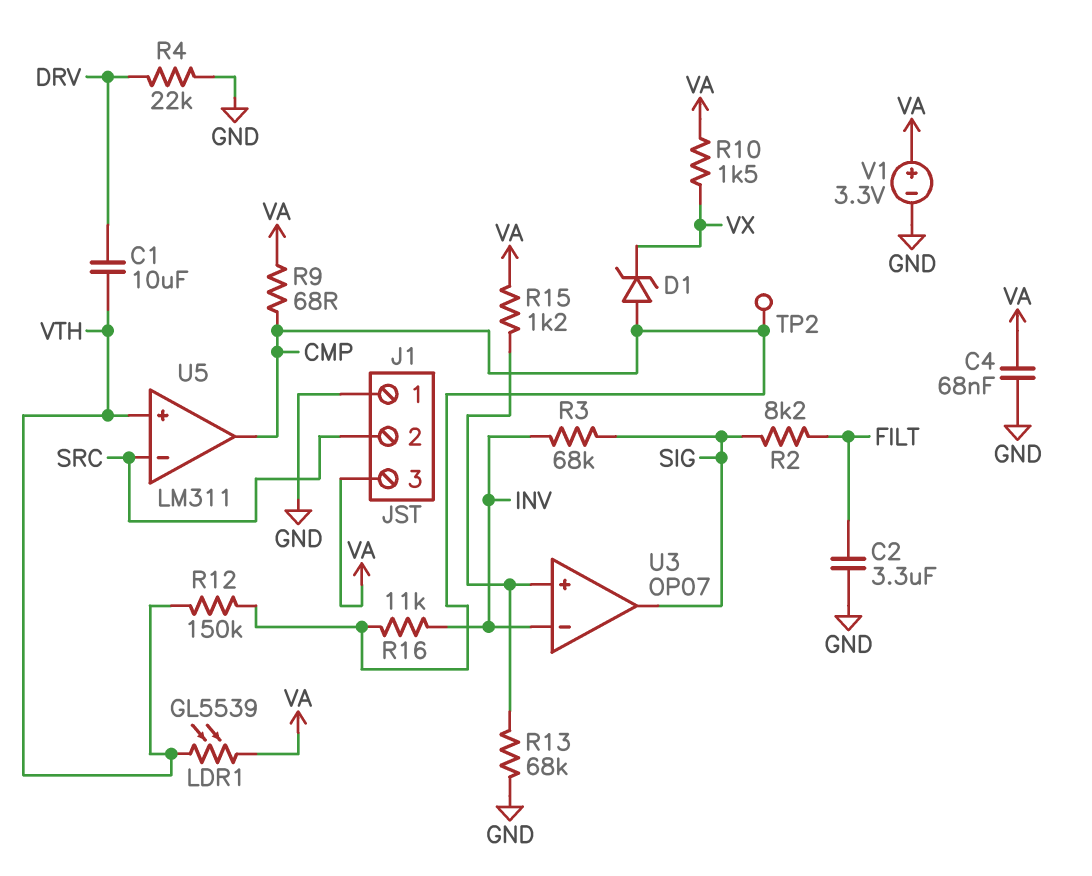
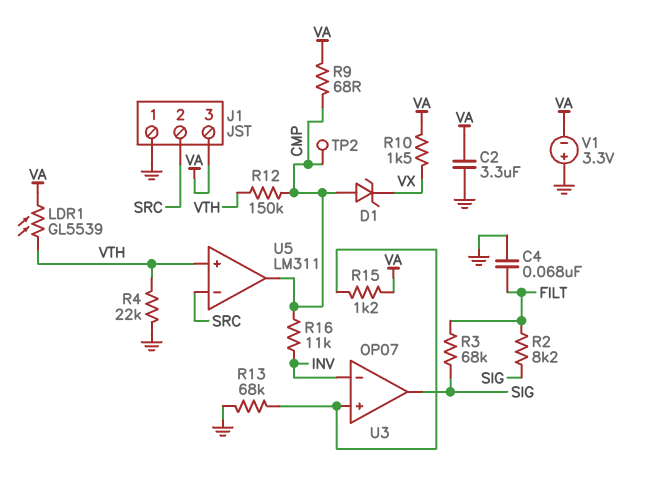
C1: 10uF (DRV, VTH) -> none
C2: 3.3uF (FILT, GND) -> 3.3uF (GND, VA)
C4: 68nF (GND, VA) -> 68nF (FILT, GND)
R3: 68k (INV, SIG) -> 68k (FILT, SIG)
R4: 22k (DRV, GND) -> 22k (GND, VTH)
V1: 3.3V (plus VA, minus GND) -> 3.3V (plus GND, minus VA)

